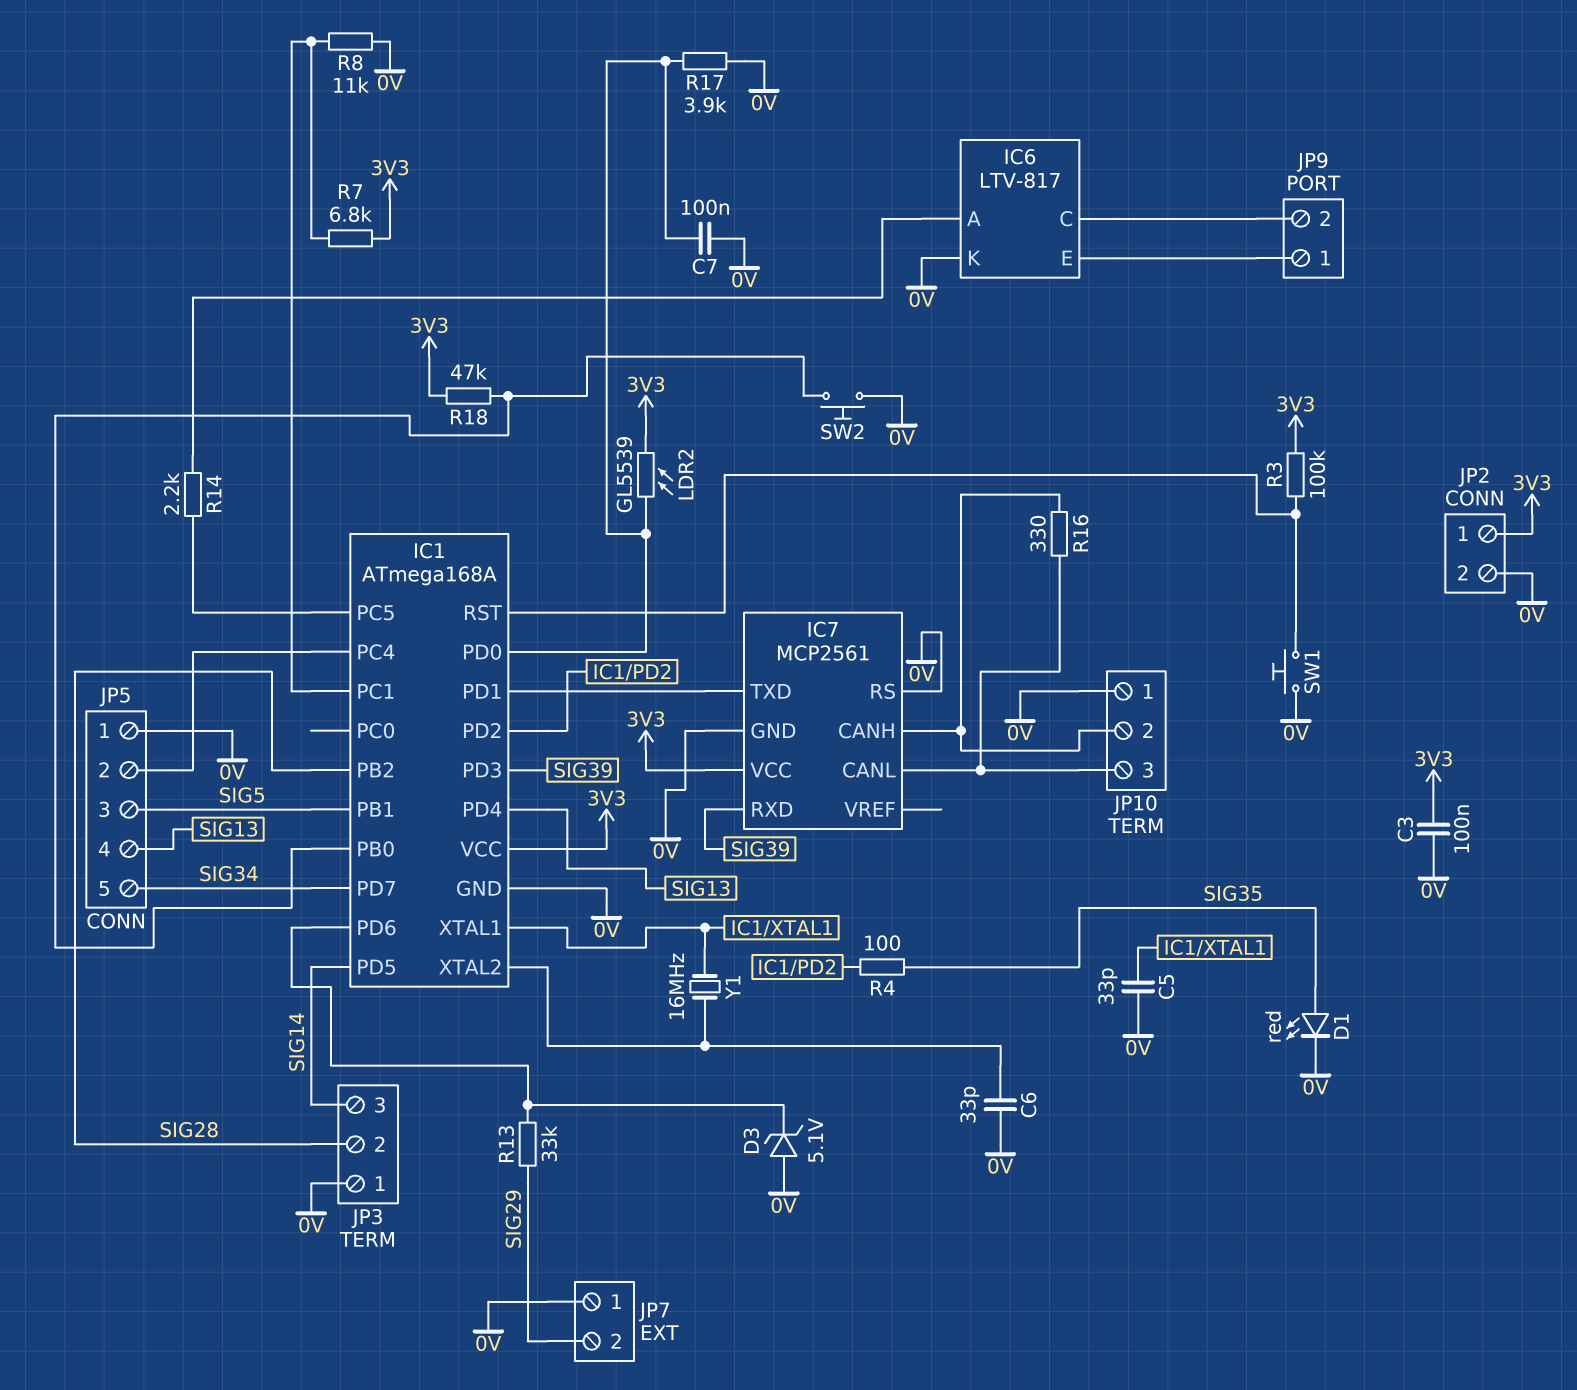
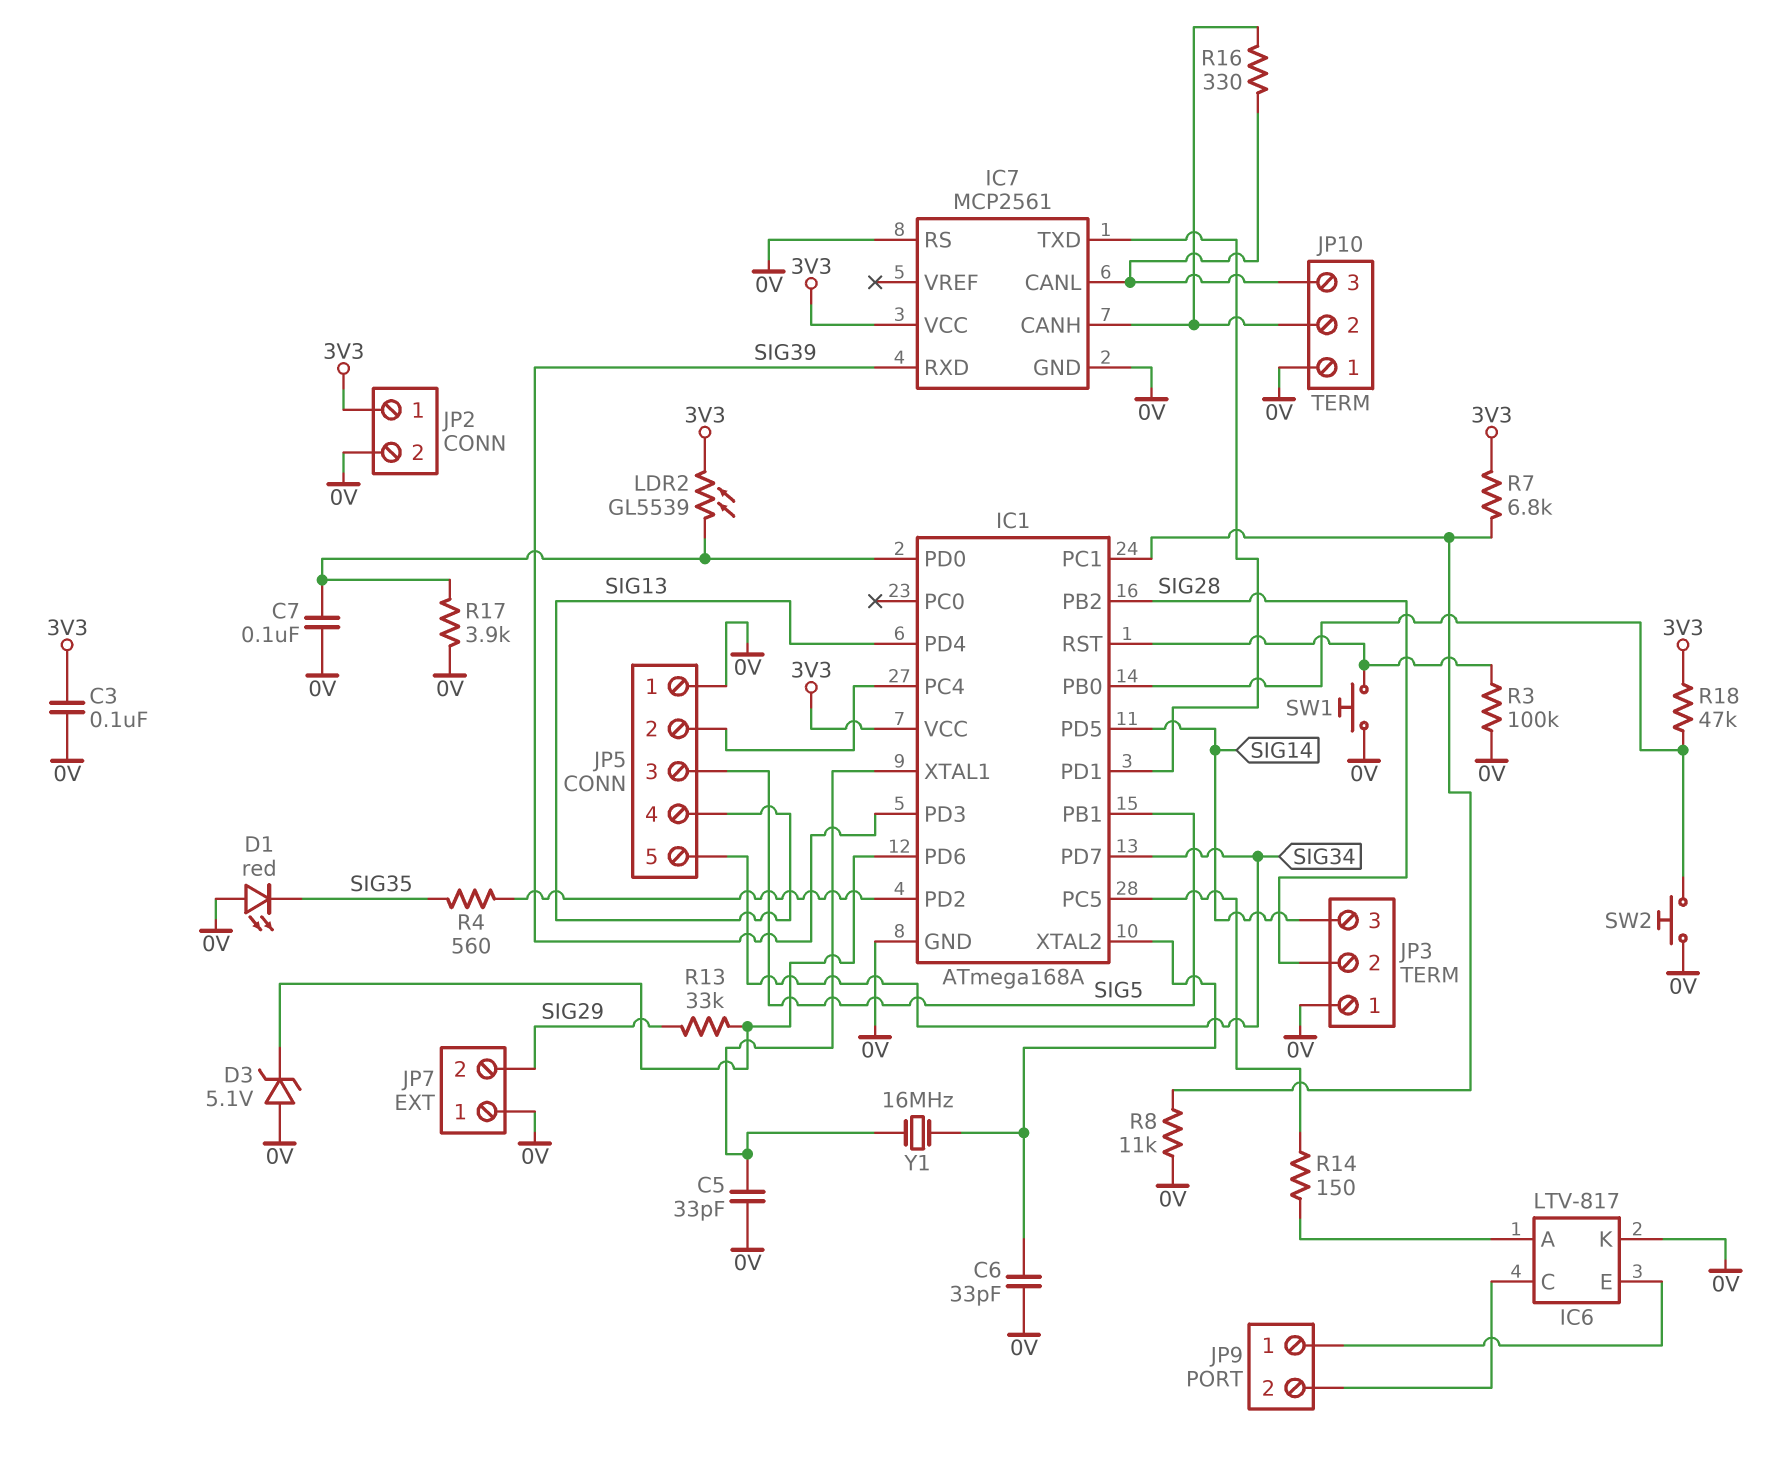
D1: LED red (A SIG35, K 0V) -> LED red (A 0V, K SIG35)
R3: 100k (3V3, IC1/RST) -> 100k (0V, IC1/RST)
R4: 100 (IC1/PD2, SIG35) -> 560 (IC1/PD2, SIG35)
R14: 2.2k (IC1/PC5, IC6/A) -> 150 (IC1/PC5, IC6/A)

